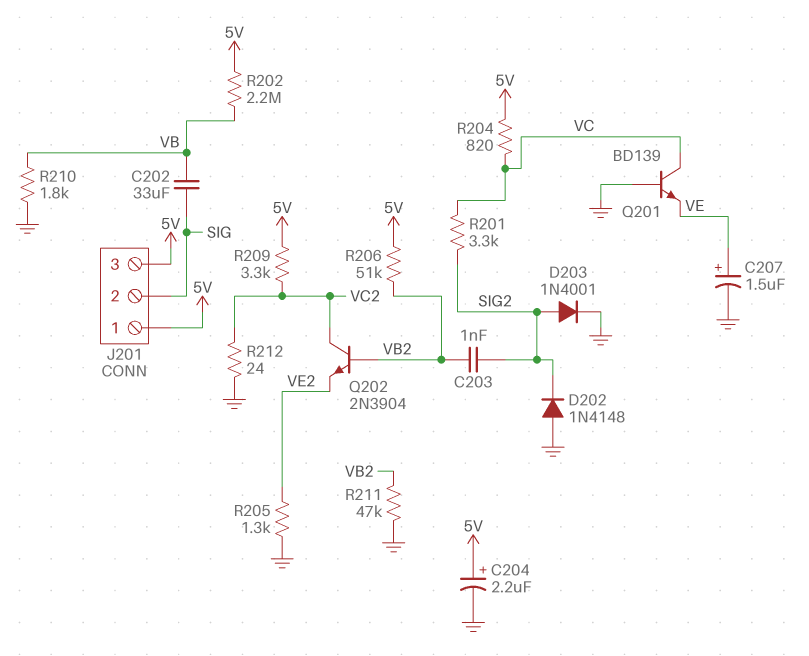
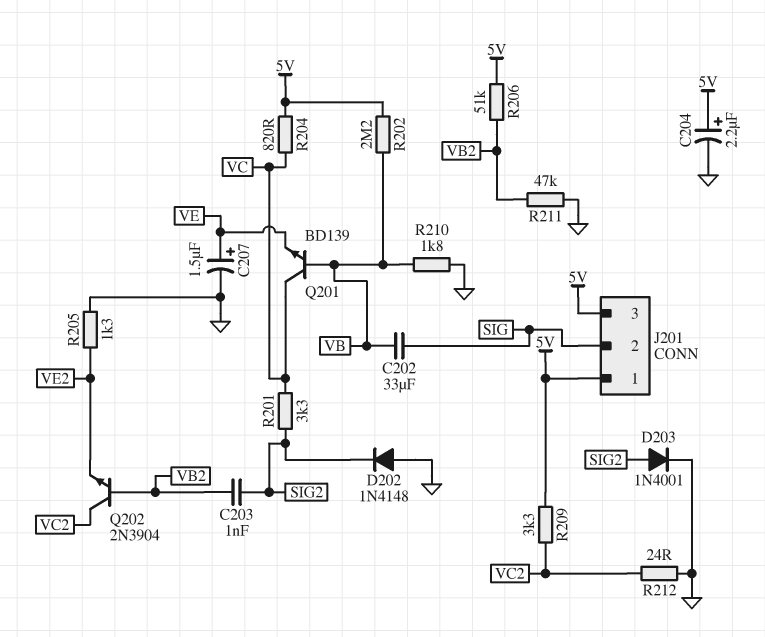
Q201: NPN BD139 (B GND, C VC, E VE) -> NPN BD139 (B VB, C VC, E VE)

